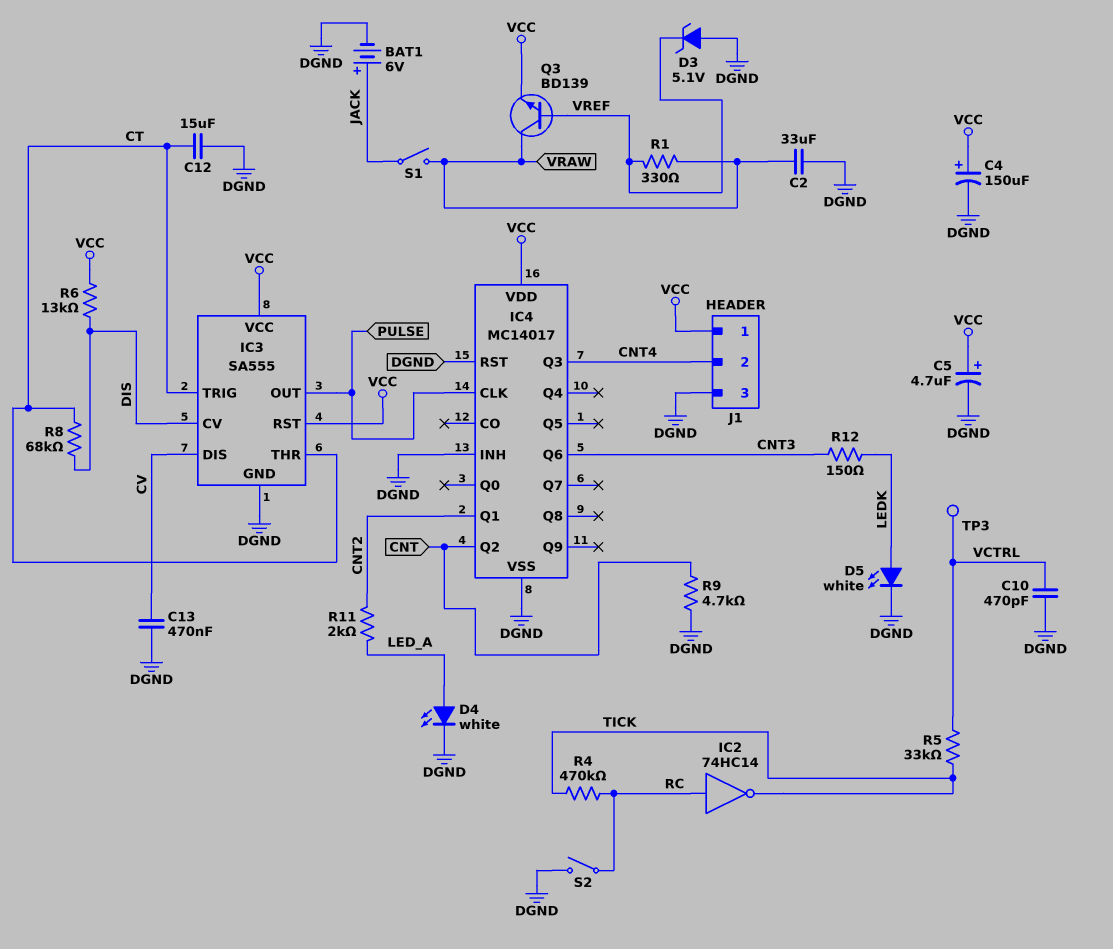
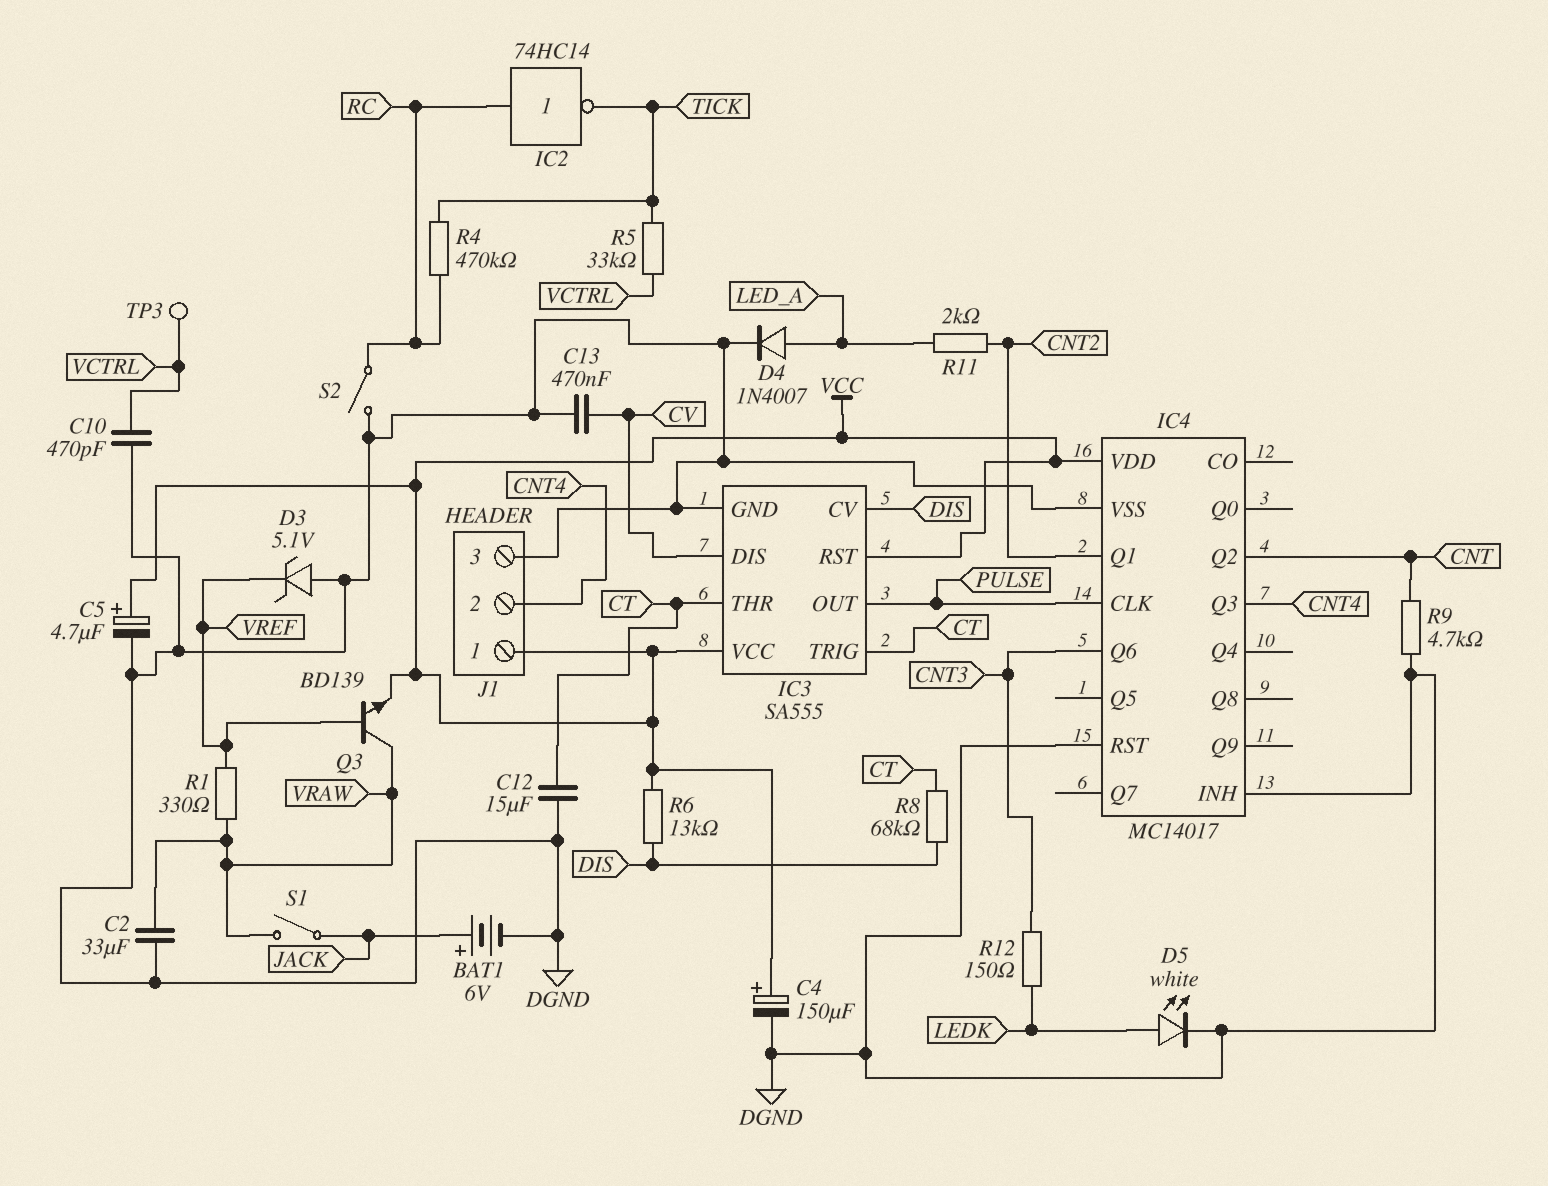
D4: LED white (A LED_A, K DGND) -> diode 1N4007 (A LED_A, K DGND)

